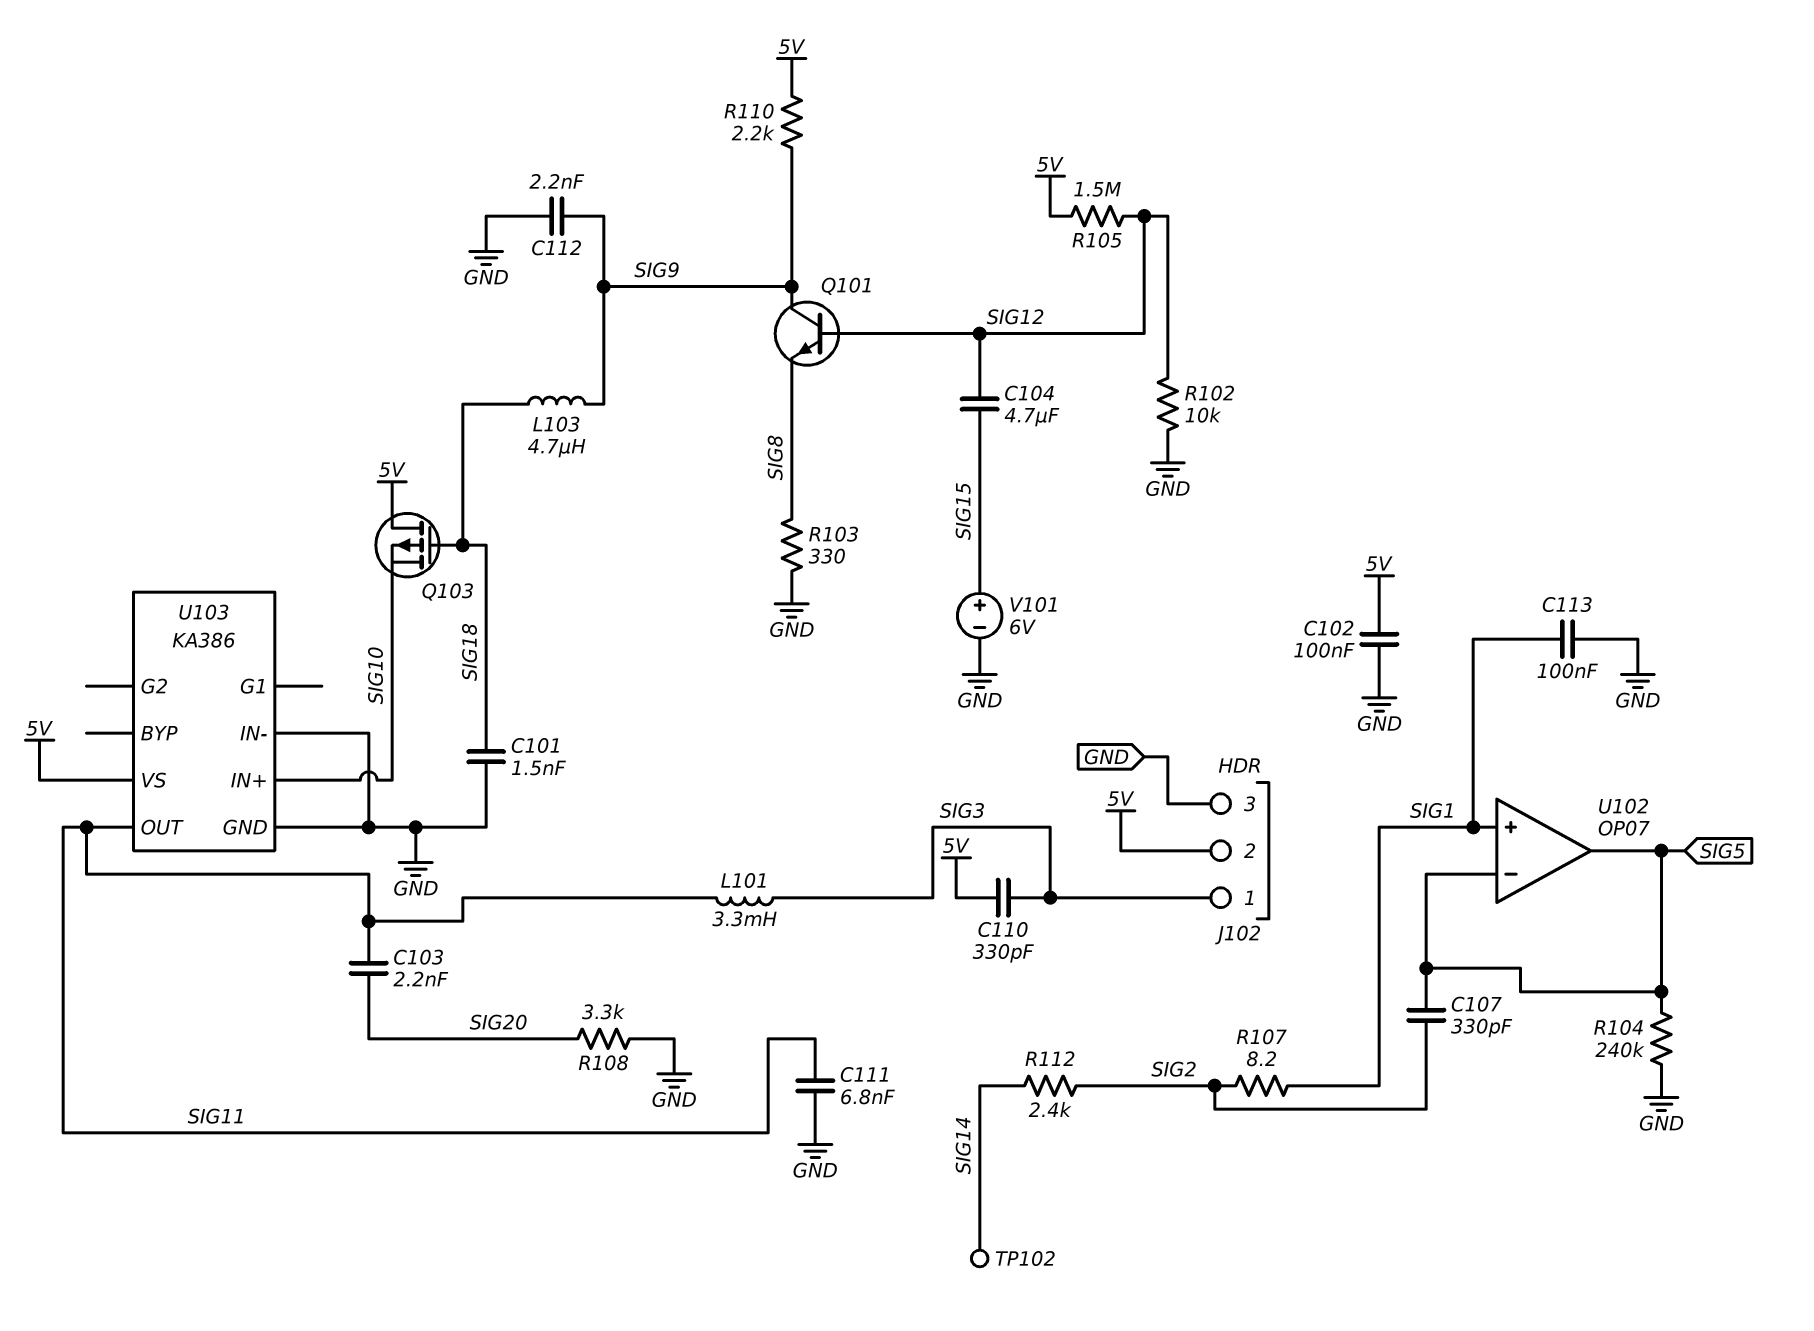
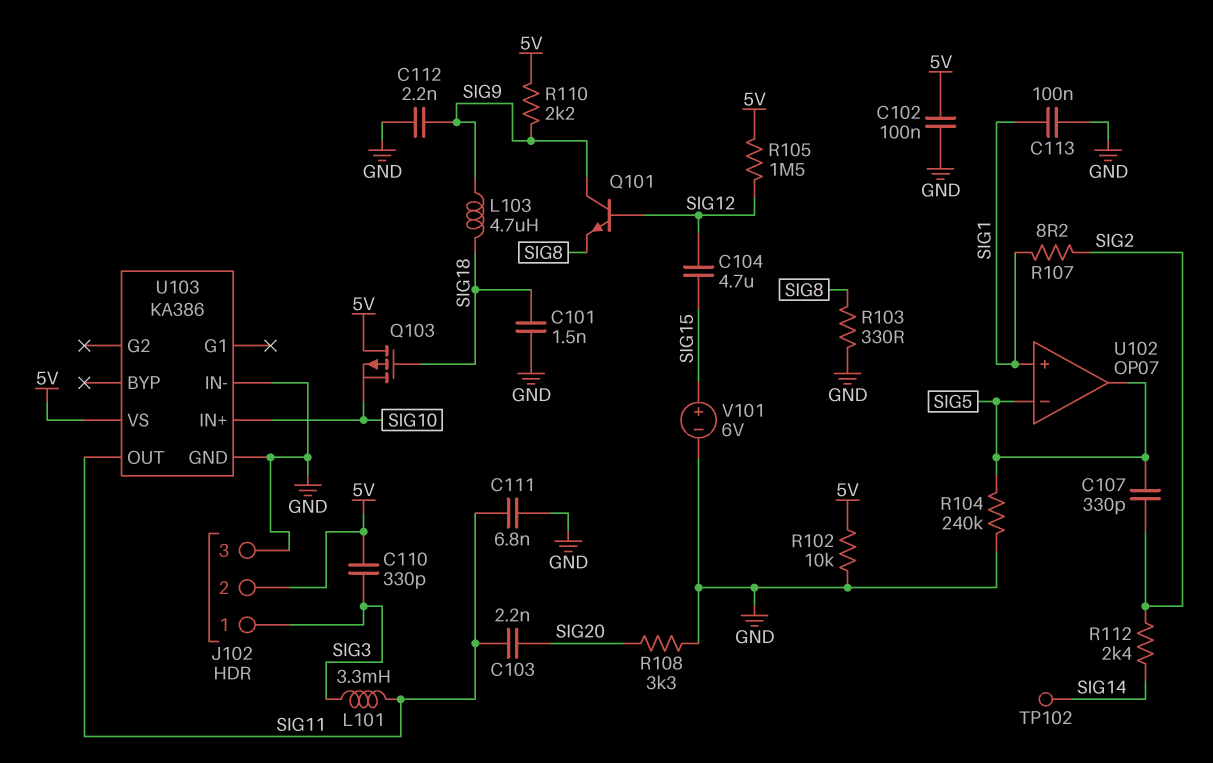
R102: 10k (GND, SIG12) -> 10k (5V, GND)

